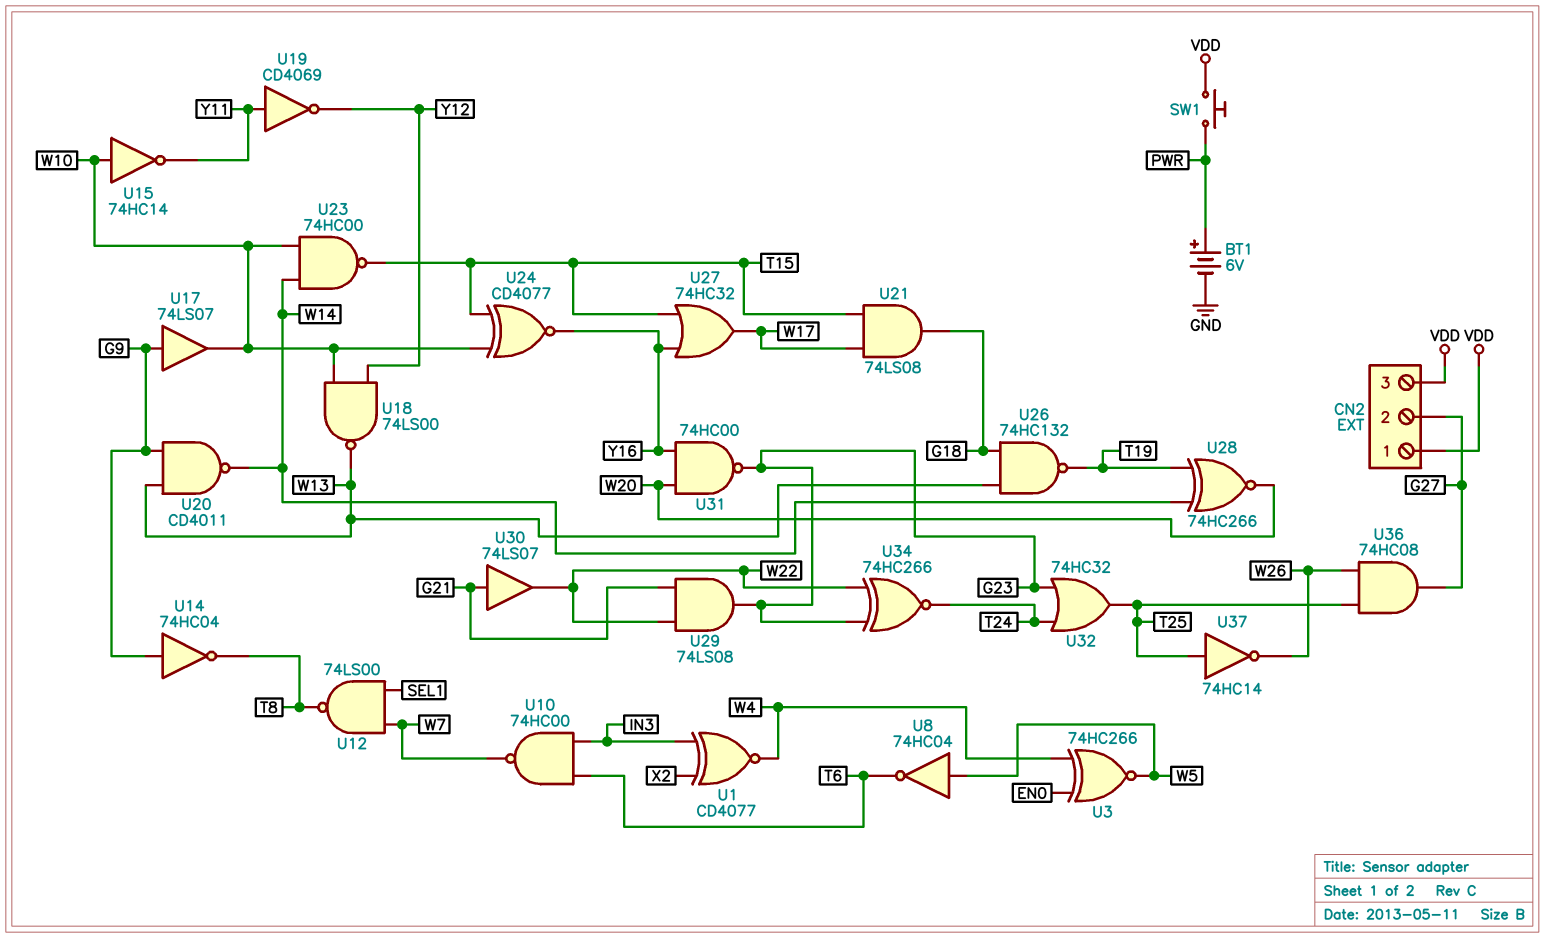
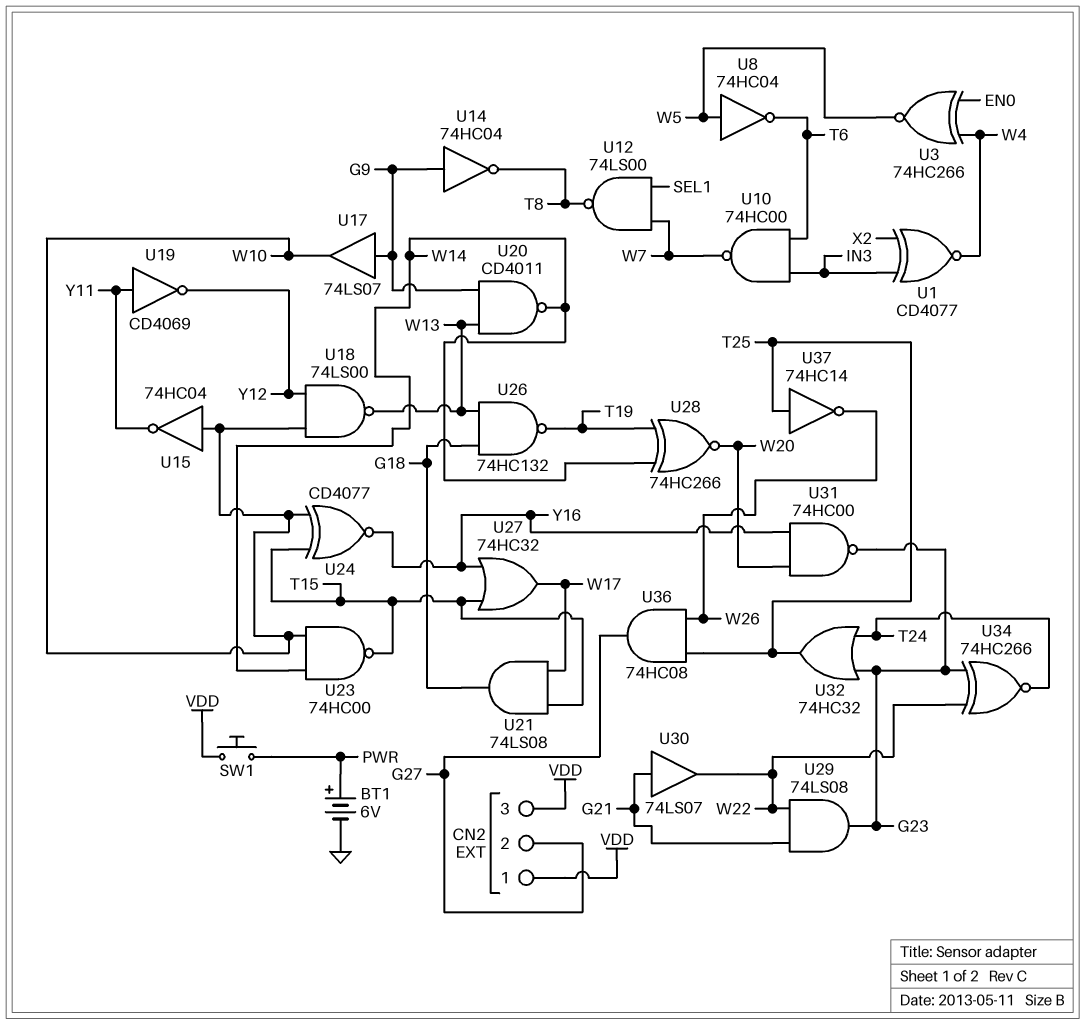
U15: NOT 74HC14 (in W10, out Y11) -> NOT 74HC04 (in W10, out Y11)

